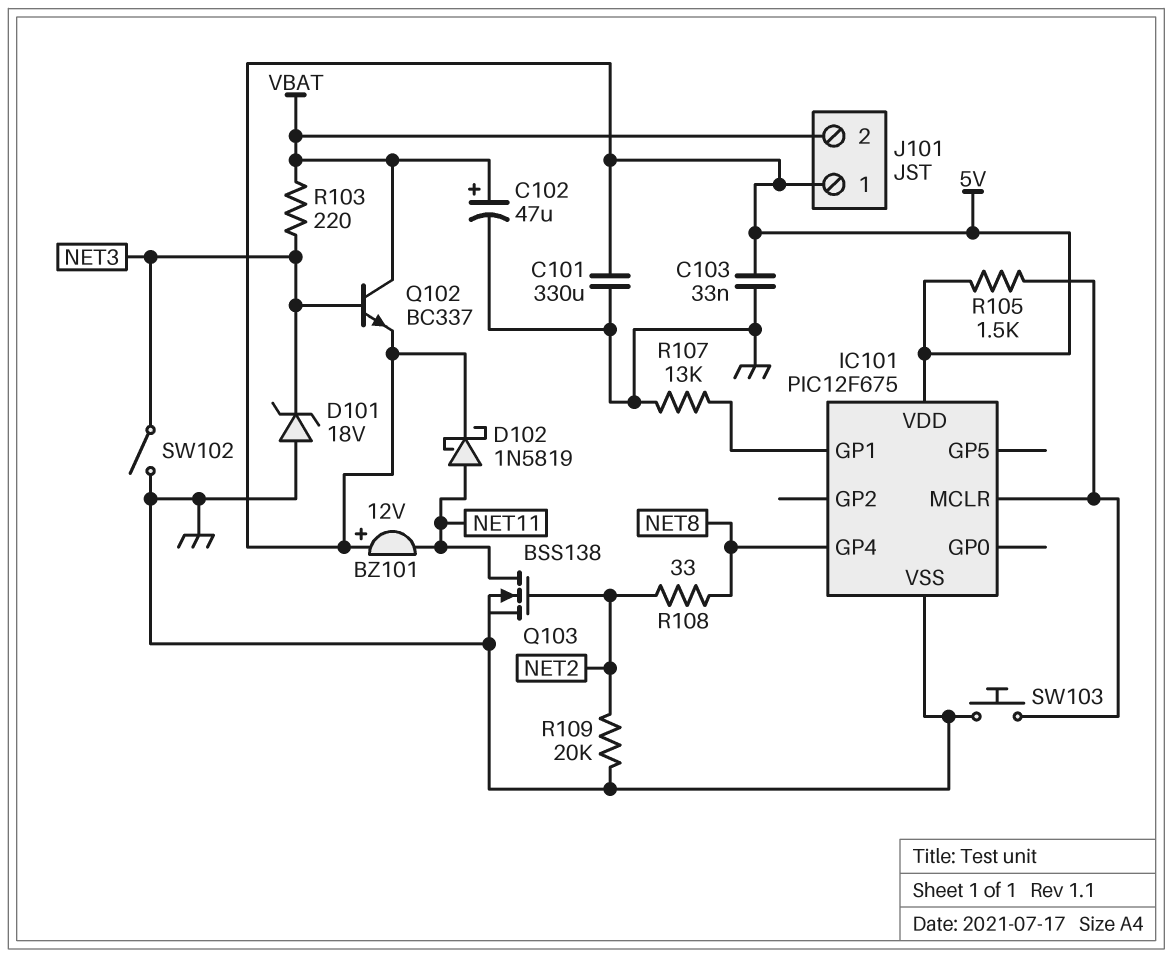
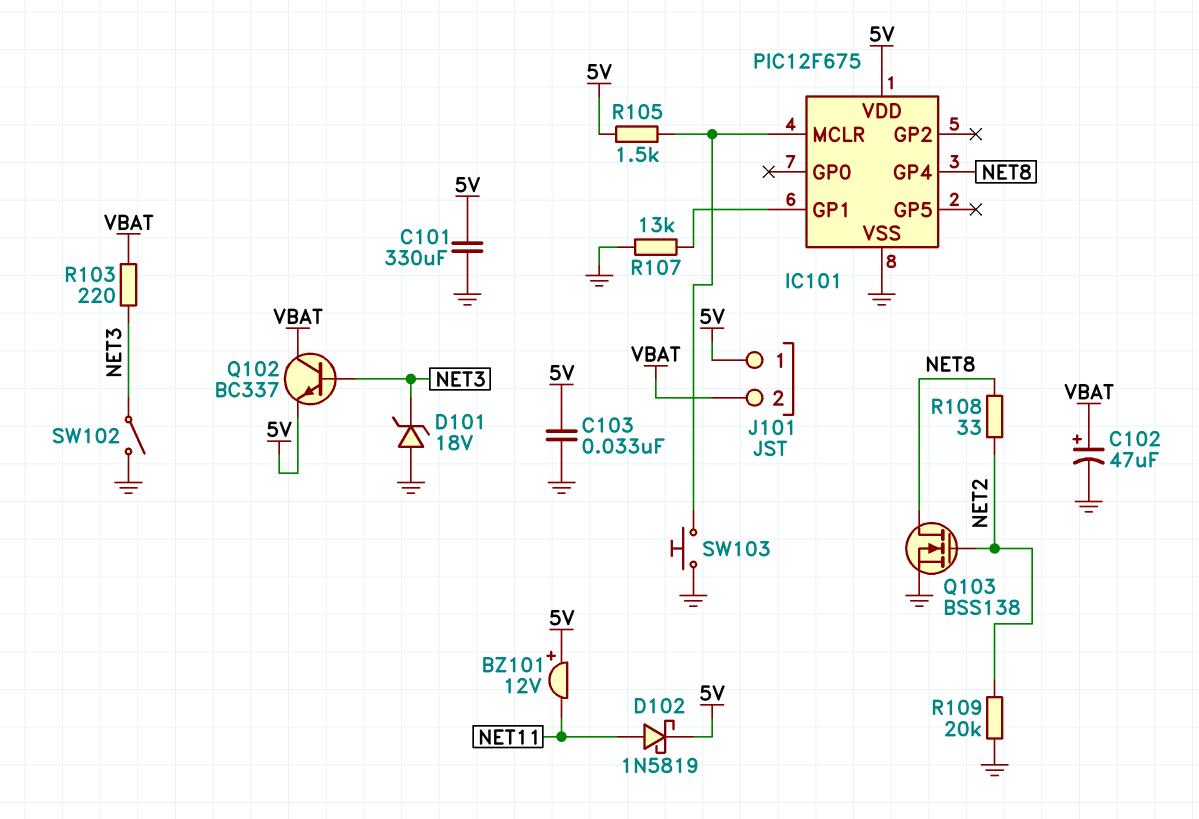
Q103: NMOS BSS138 (G NET2, D NET11, S GND) -> NMOS BSS138 (G NET2, D NET8, S GND)

